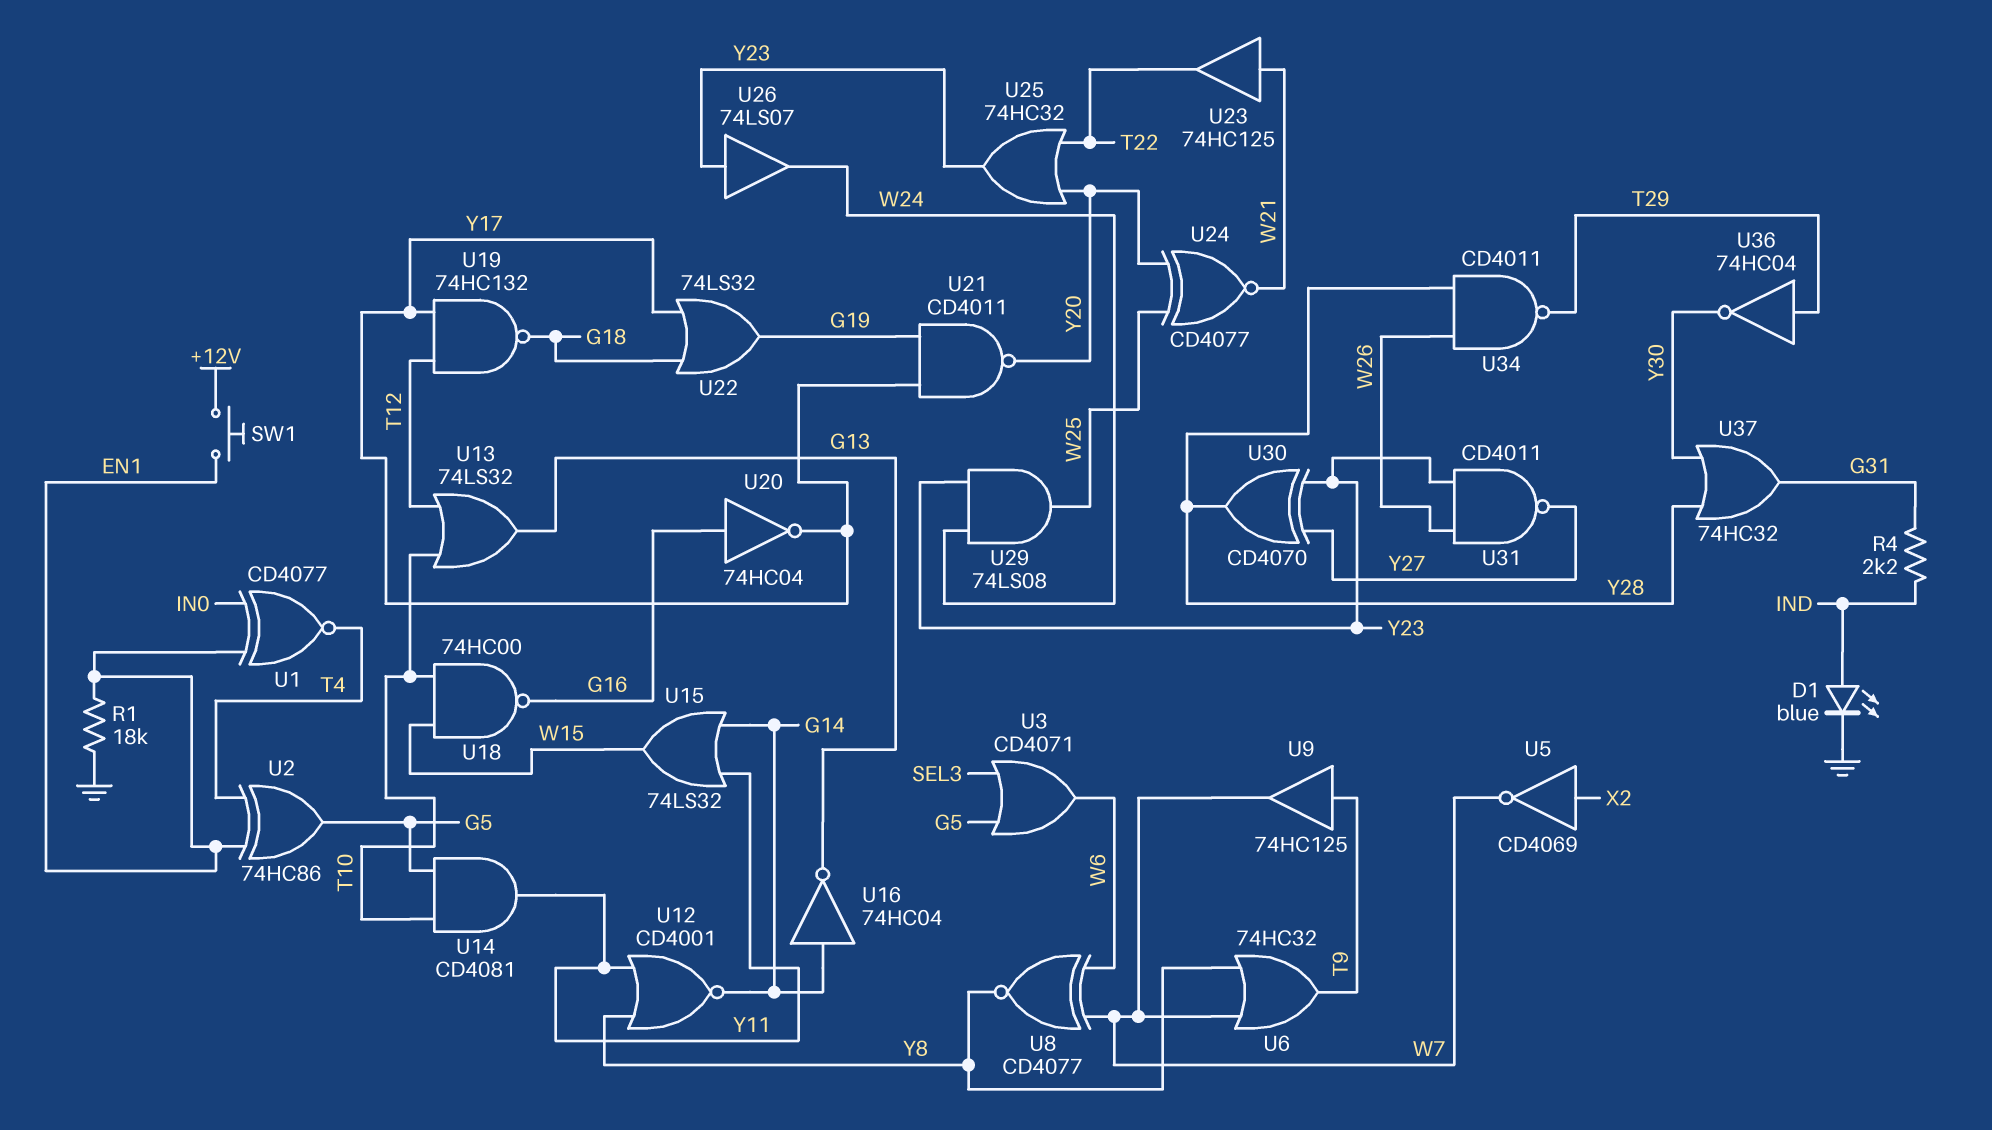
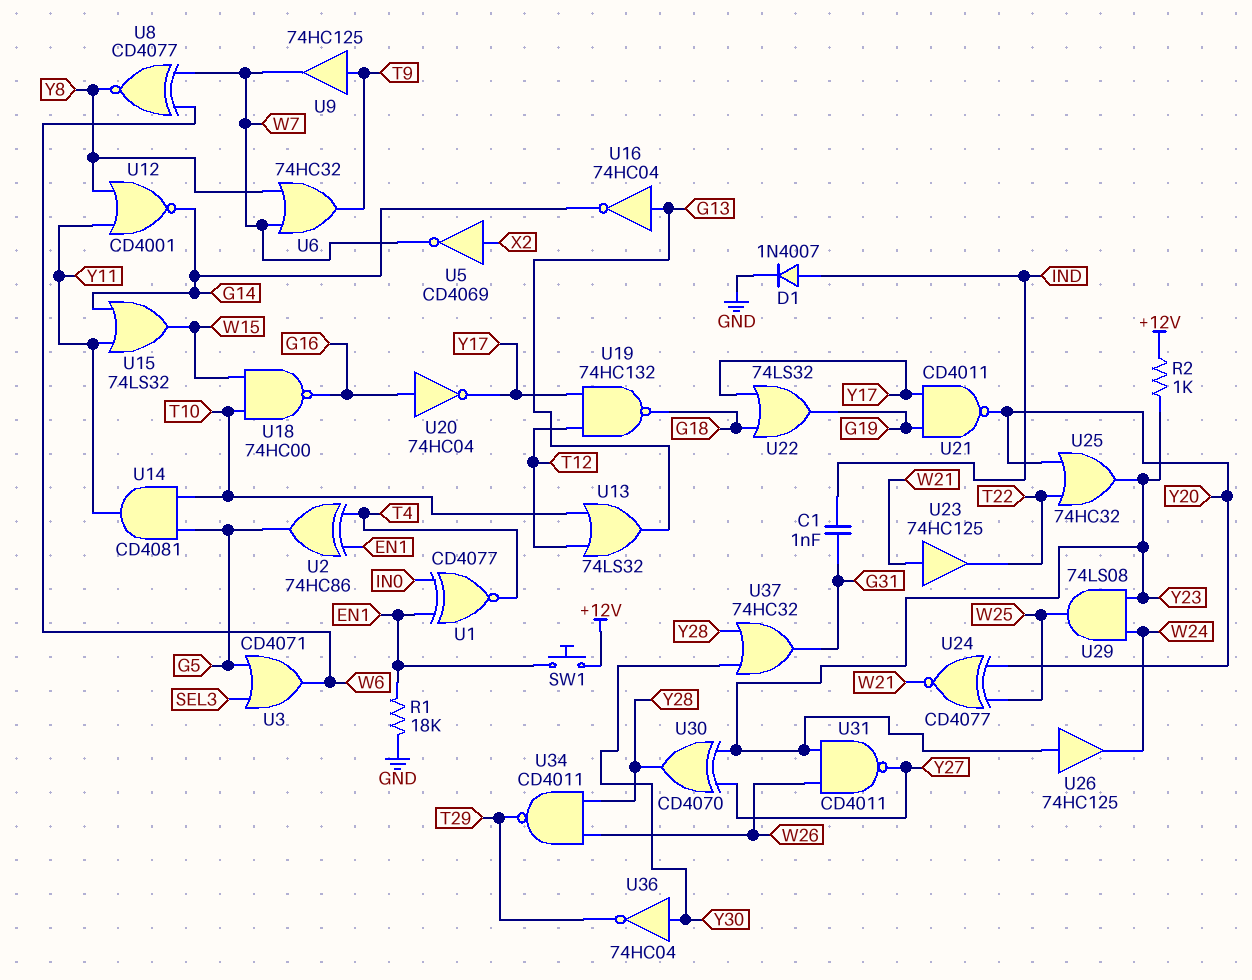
C1: none -> 1nF (G31, IND)
D1: LED blue (A IND, K GND) -> diode 1N4007 (A IND, K GND)
R2: none -> 1k (+12V, Y23)
R4: 2.2k (G31, IND) -> none
U16: NOT 74HC04 (in G14, out G13) -> NOT 74HC04 (in G13, out G14)
U26: buffer 74LS07 (in Y23, out W24) -> buffer 74HC125 (in Y23, out W24)
U36: NOT 74HC04 (in T29, out Y30) -> NOT 74HC04 (in Y30, out T29)

